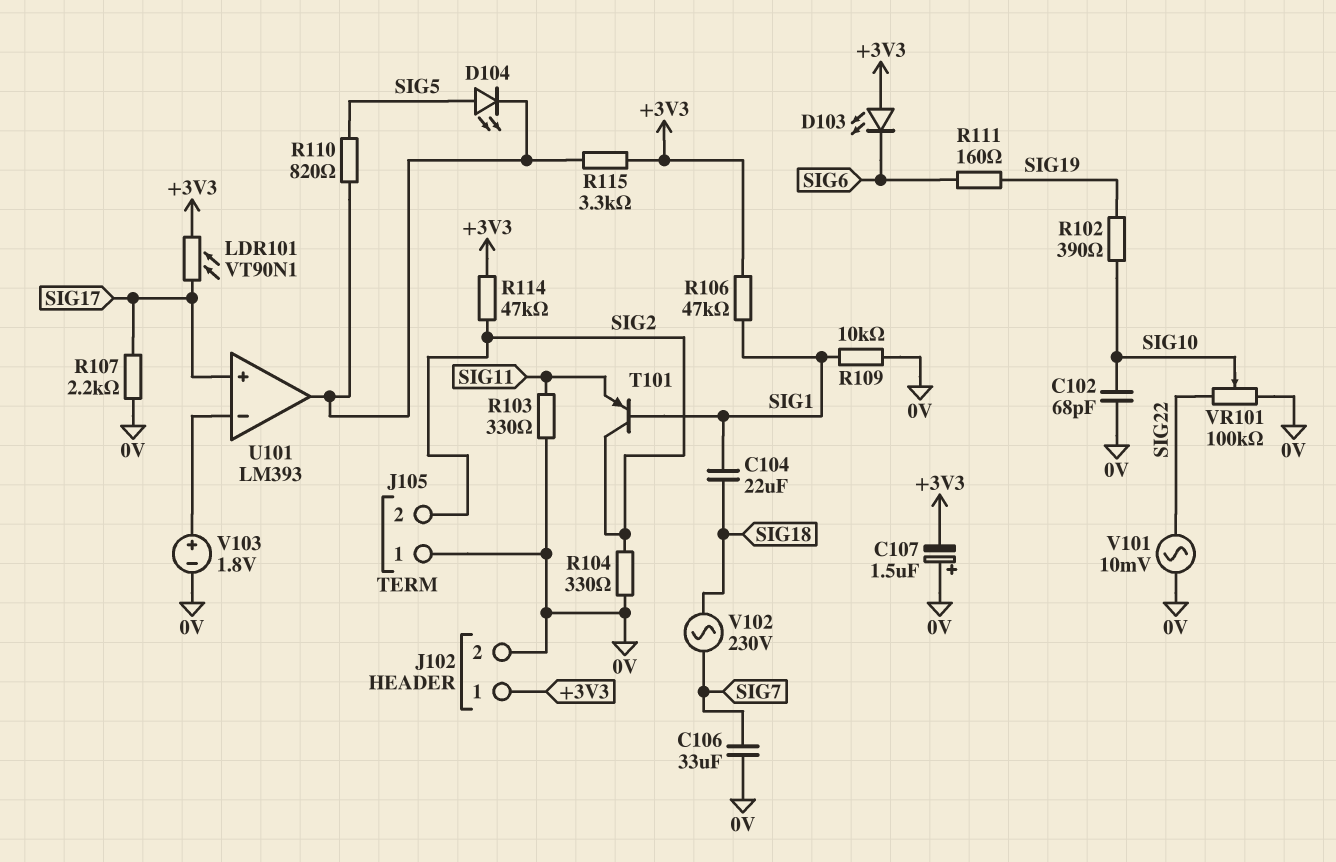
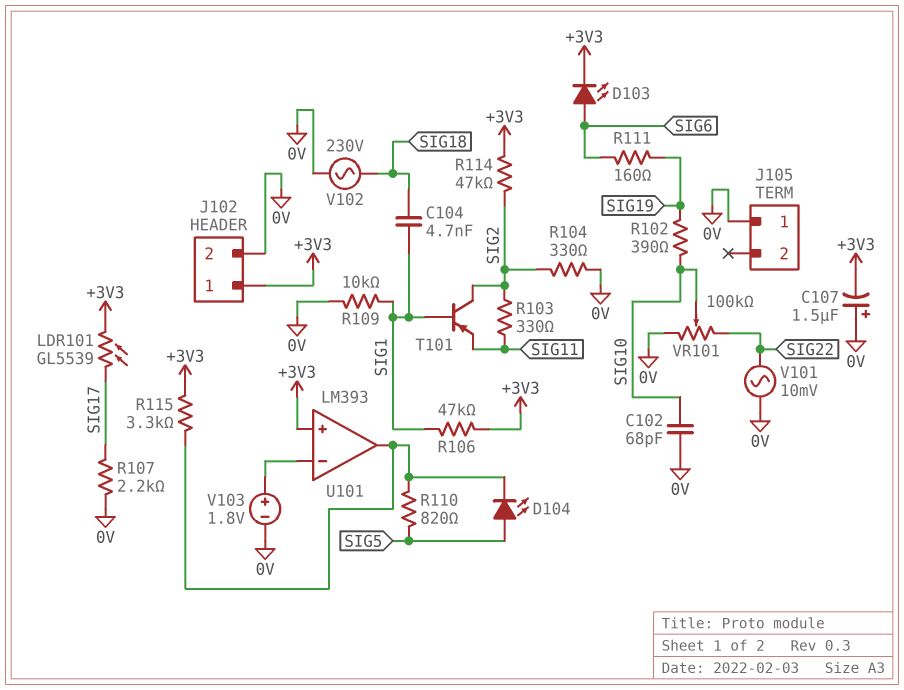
C104: 22uF (SIG1, SIG18) -> 4.7nF (SIG1, SIG18)
C106: 33uF (0V, SIG7) -> none
D103: LED (A +3V3, K SIG6) -> LED (A SIG6, K +3V3)
J105 pin 2: SIG2 -> none
LDR101: VT90N1 (+3V3, SIG17) -> GL5539 (+3V3, SIG17)
R103: 330 (0V, SIG11) -> 330 (SIG2, SIG11)
U101 pin in+: SIG17 -> +3V3
V102: AC 230V (SIG7, SIG18) -> AC 230V (0V, SIG18)

